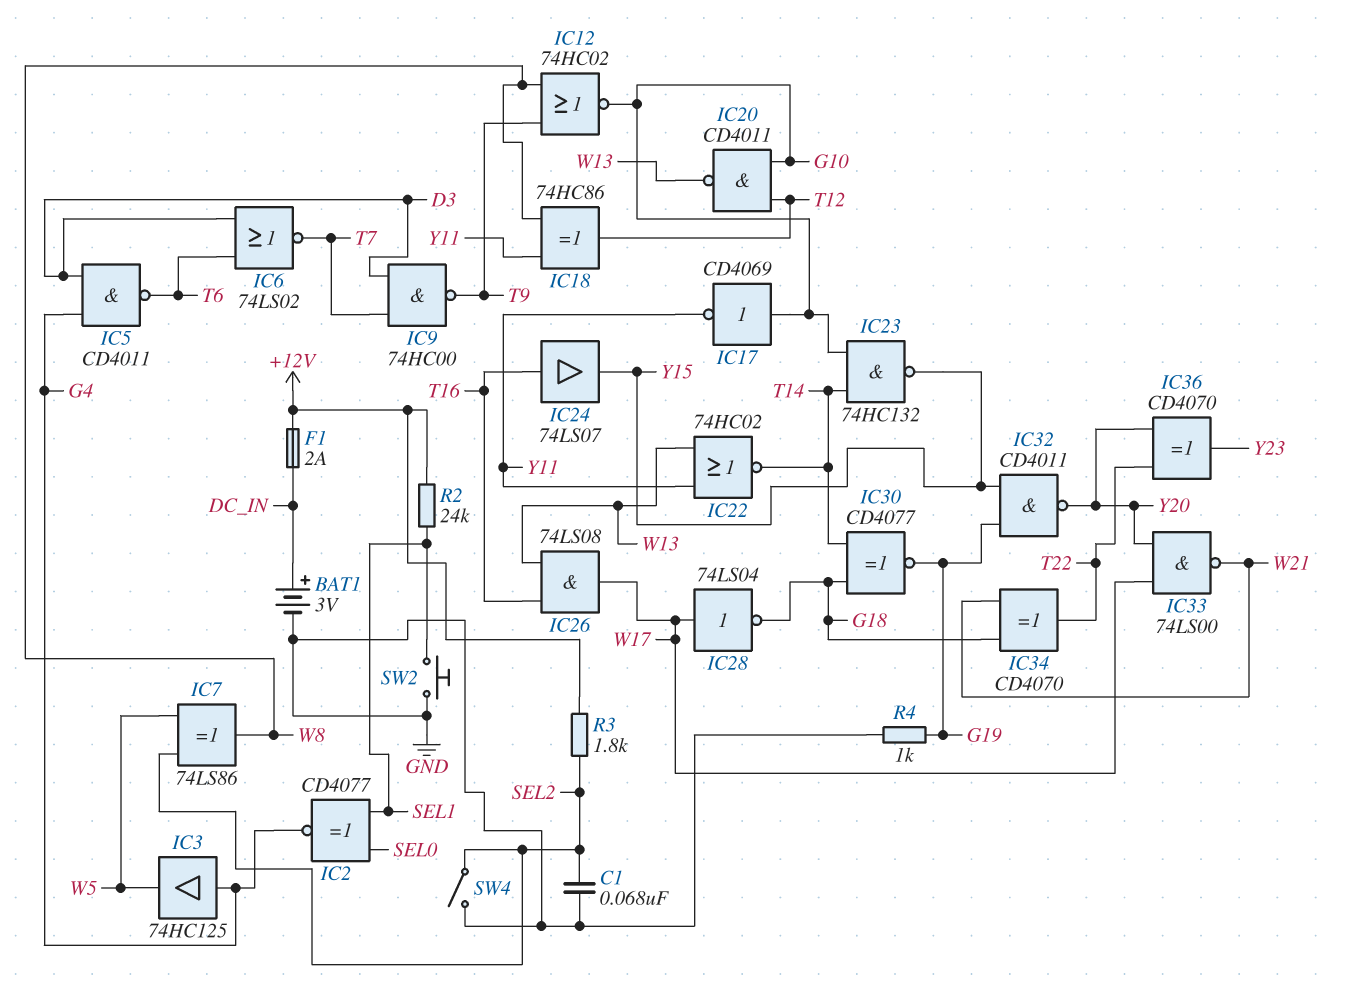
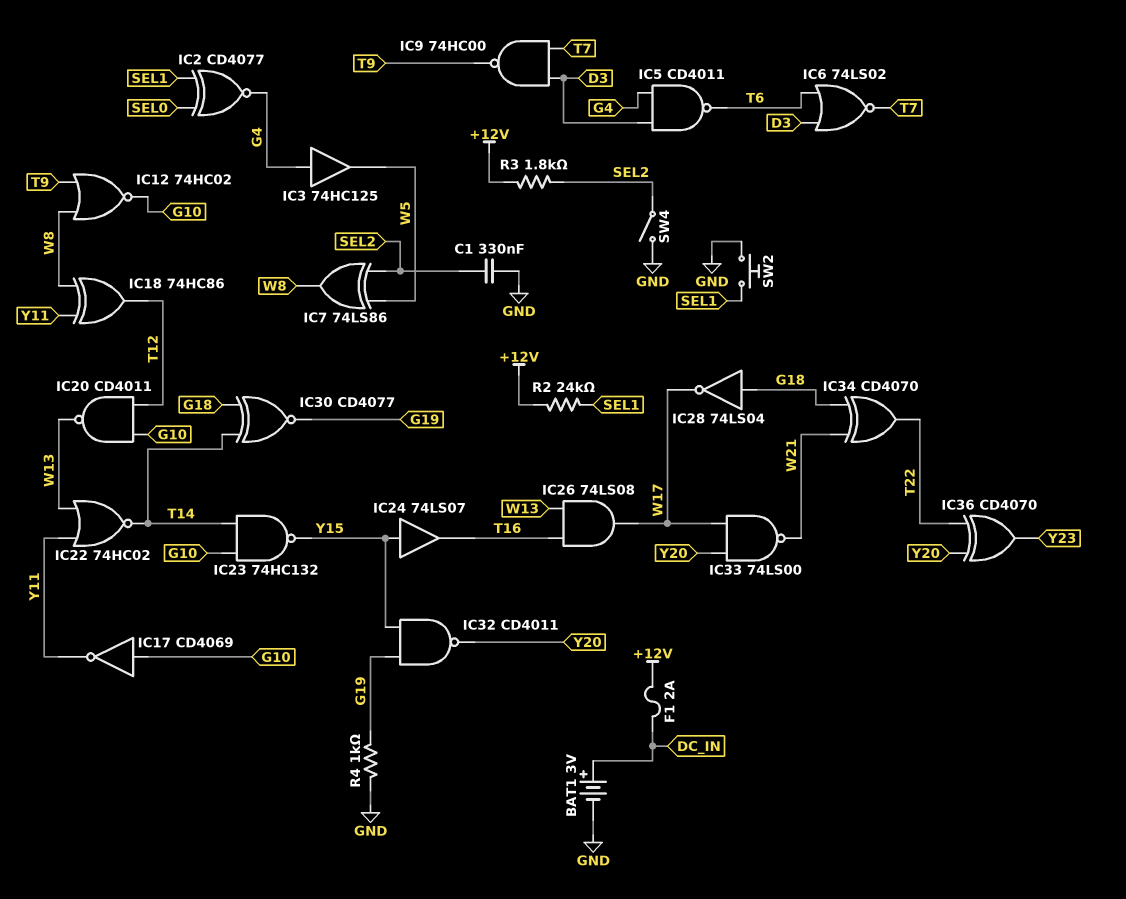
C1: 68nF (GND, SEL2) -> 330nF (GND, SEL2)
IC24: buffer 74LS07 (in T16, out Y15) -> buffer 74LS07 (in Y15, out T16)
IC28: NOT 74LS04 (in W17, out G18) -> NOT 74LS04 (in G18, out W17)

